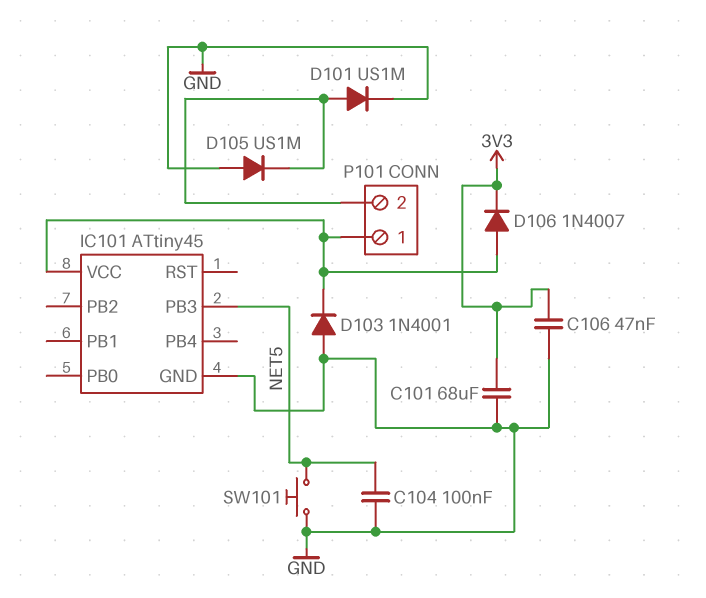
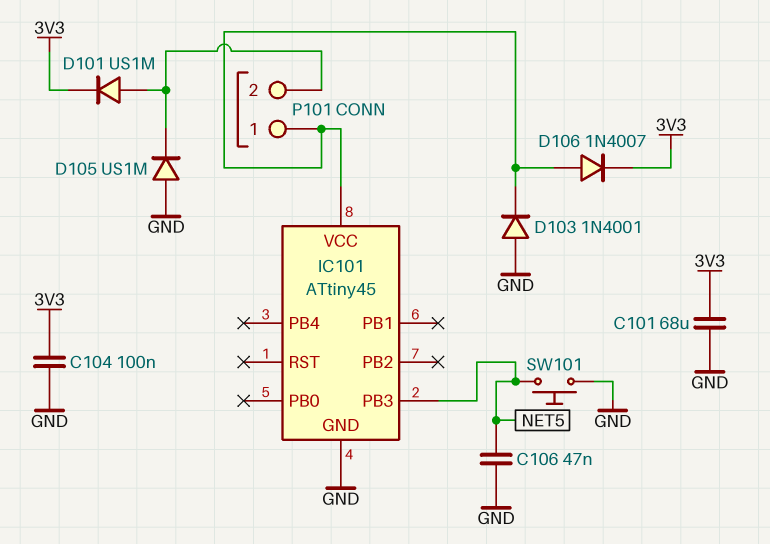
C104: 100nF (GND, NET5) -> 100nF (3V3, GND)
C106: 47nF (3V3, GND) -> 47nF (GND, NET5)
D101: diode US1M (A P101/2, K GND) -> diode US1M (A P101/2, K 3V3)

